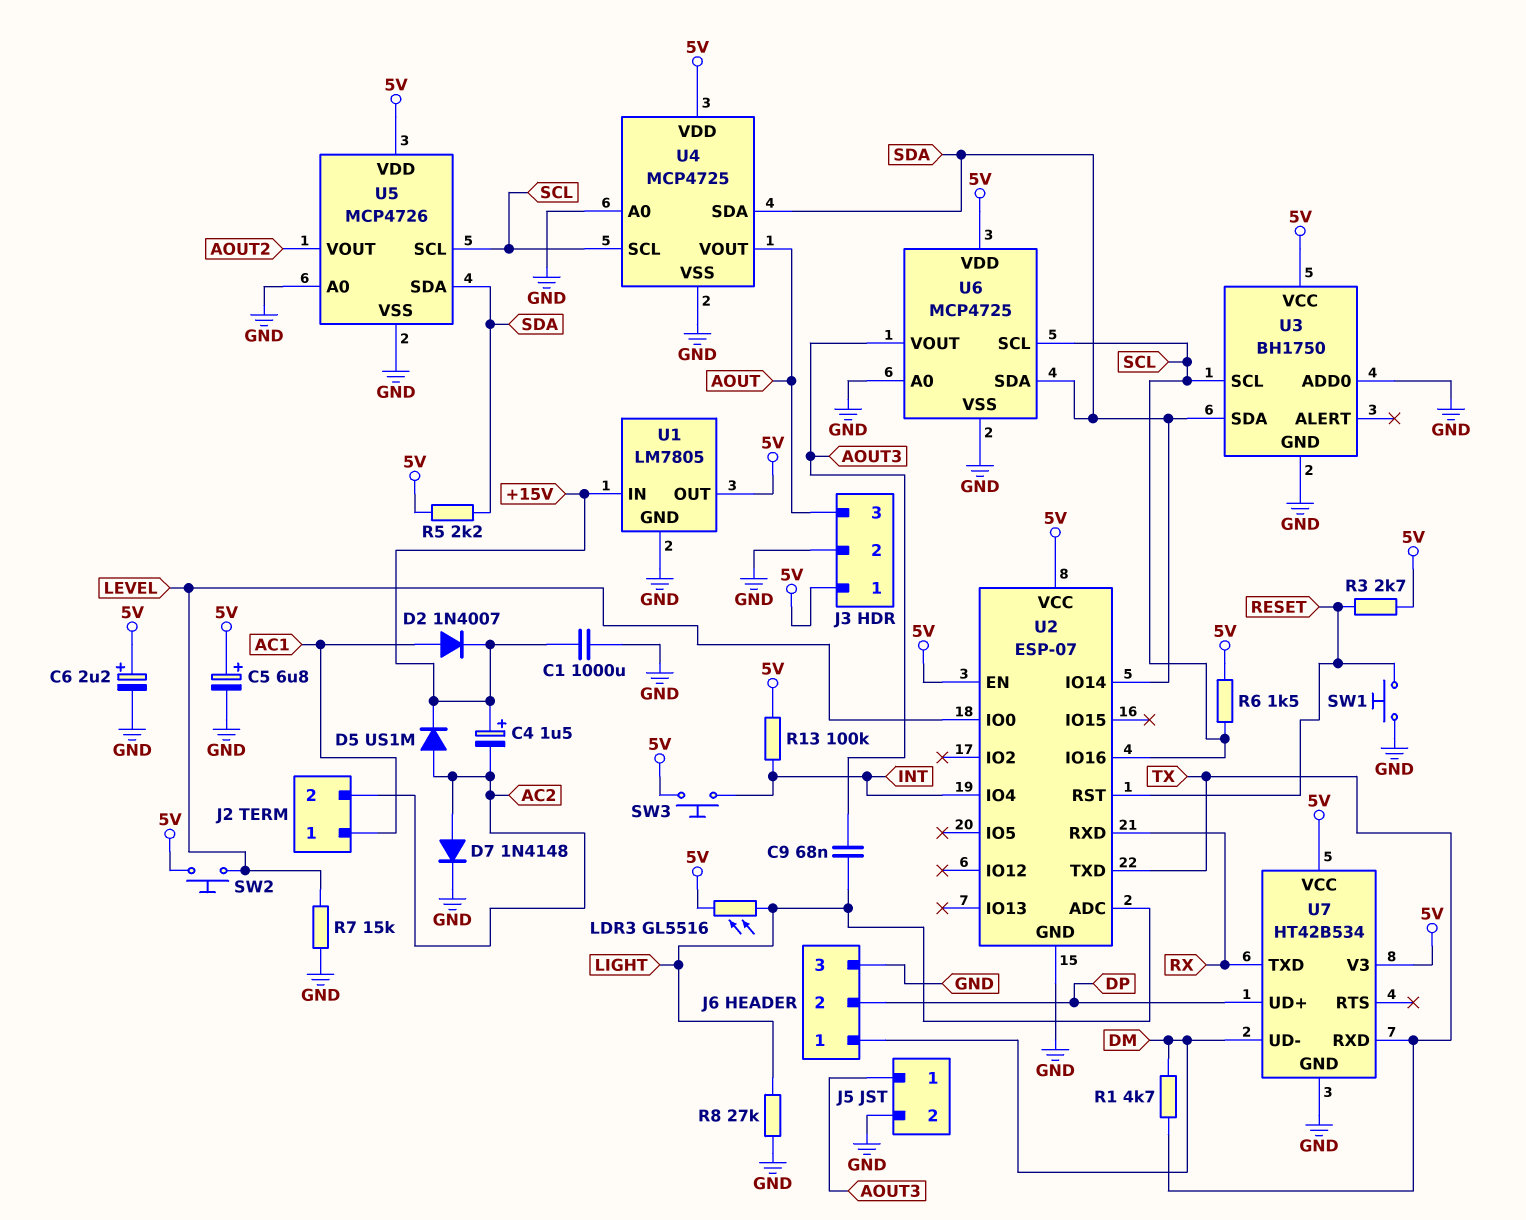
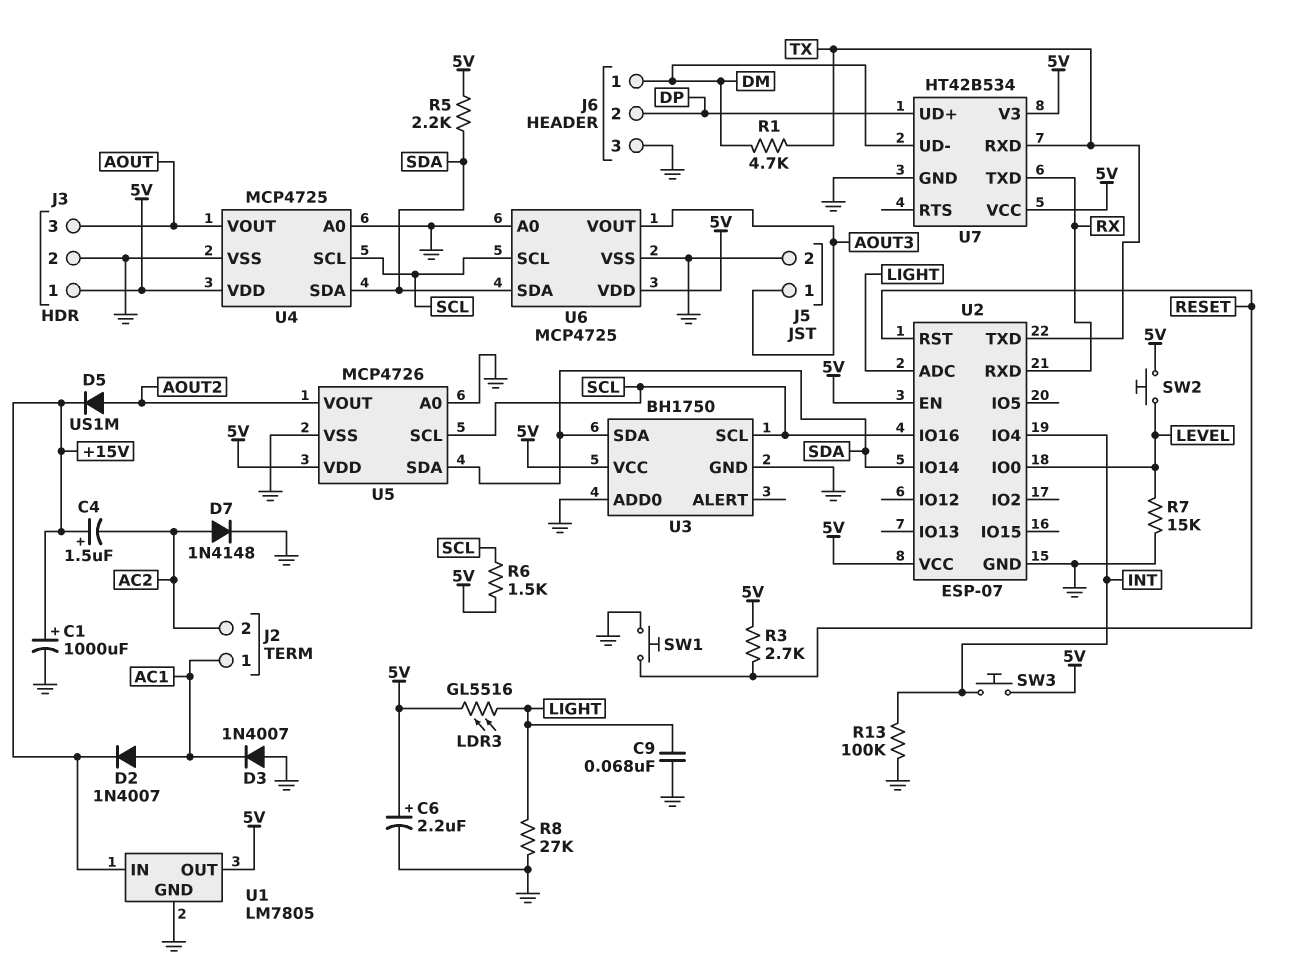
C1: 1000uF (+15V, GND) -> 1000uF (plus +15V, minus GND)
C5: 6.8uF (plus 5V, minus GND) -> none
C9: 68nF (AOUT3, LIGHT) -> 68nF (GND, LIGHT)
D3: none -> diode 1N4007 (A GND, K AC1)
D5: diode US1M (A AC2, K +15V) -> diode US1M (A AOUT2, K +15V)
R13: 100k (5V, INT) -> 100k (GND, INT)

